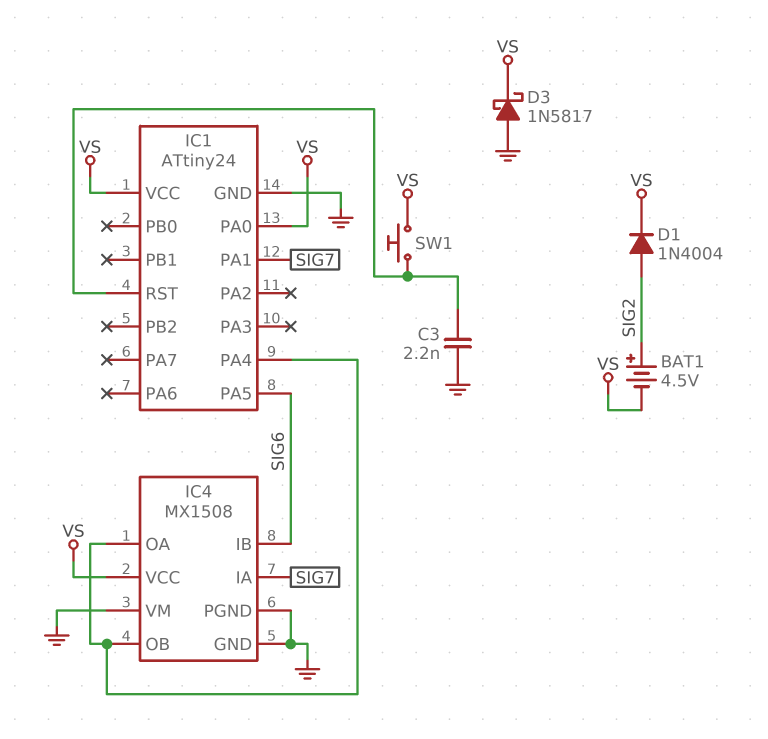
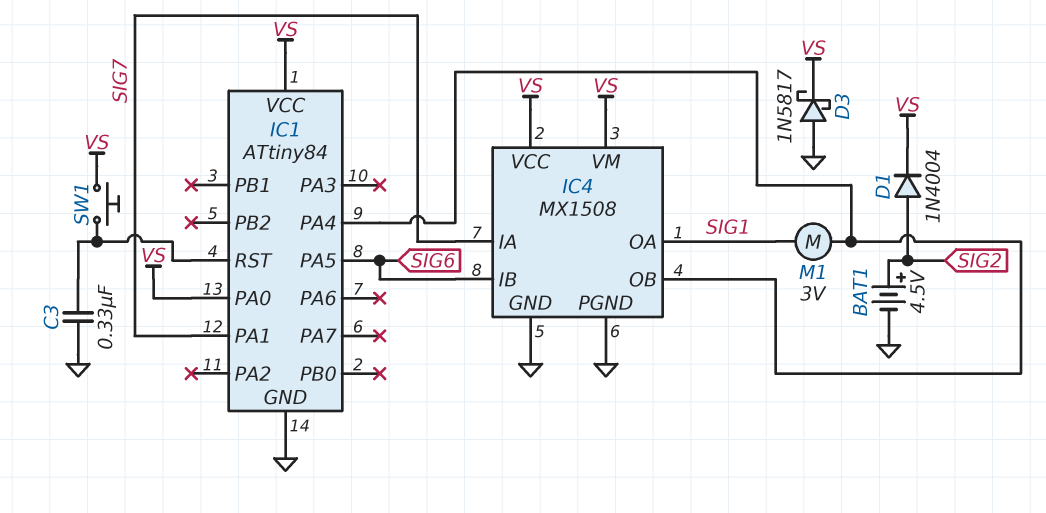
BAT1: 4.5V (plus SIG2, minus VS) -> 4.5V (plus SIG2, minus GND)
C3: 2.2nF (GND, IC1/RST) -> 330nF (GND, IC1/RST)
IC1: ATtiny24 -> ATtiny84
IC4 pin OA: IC1/PA4 -> SIG1
IC4 pin VM: GND -> VS
M1: none -> motor 3V (IC1/PA4, SIG1)

